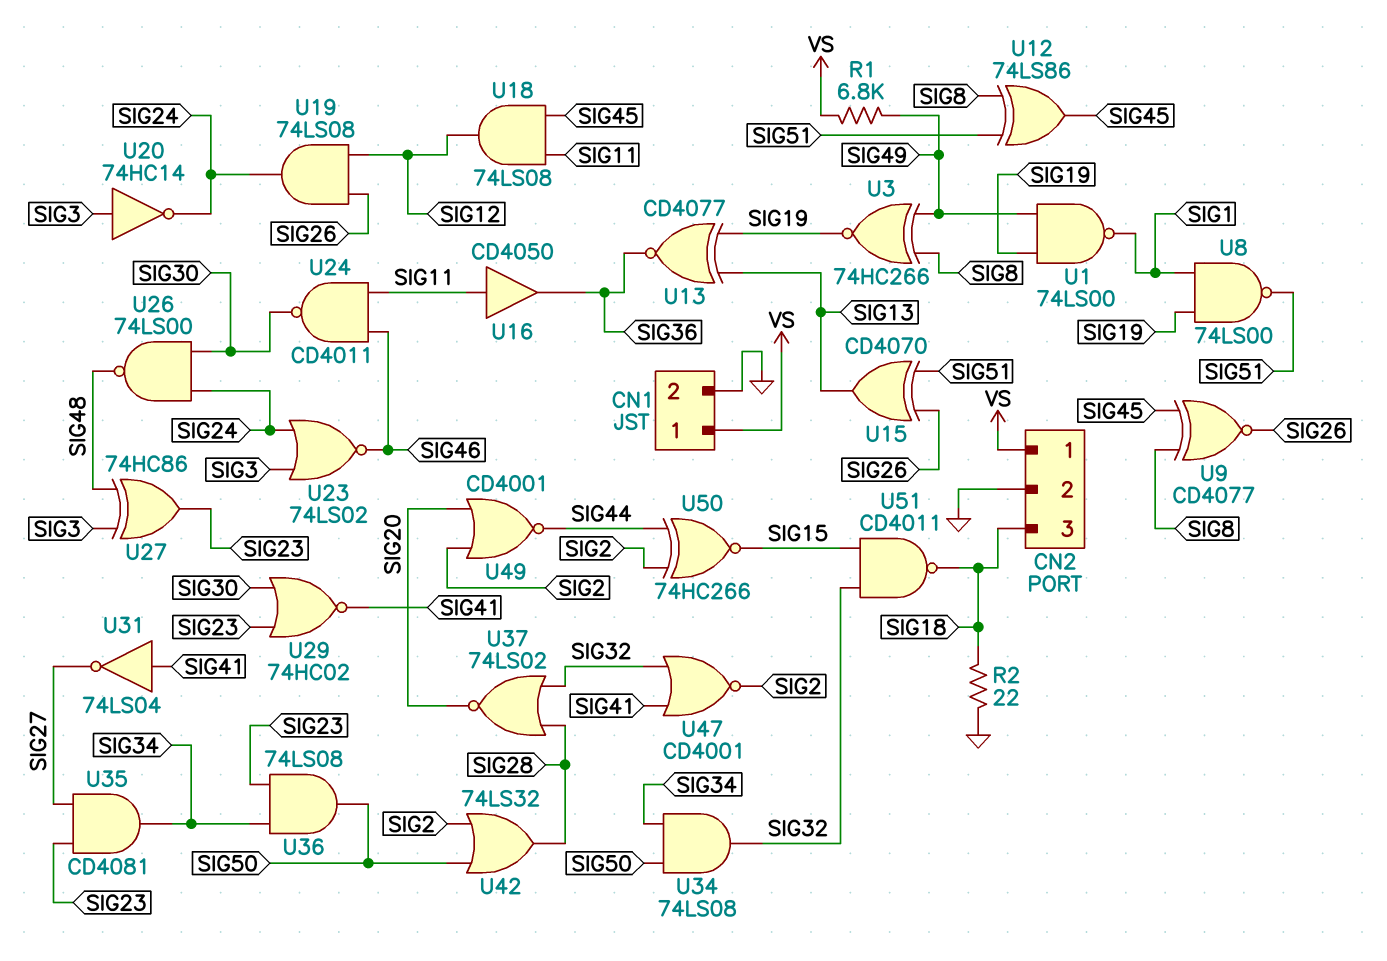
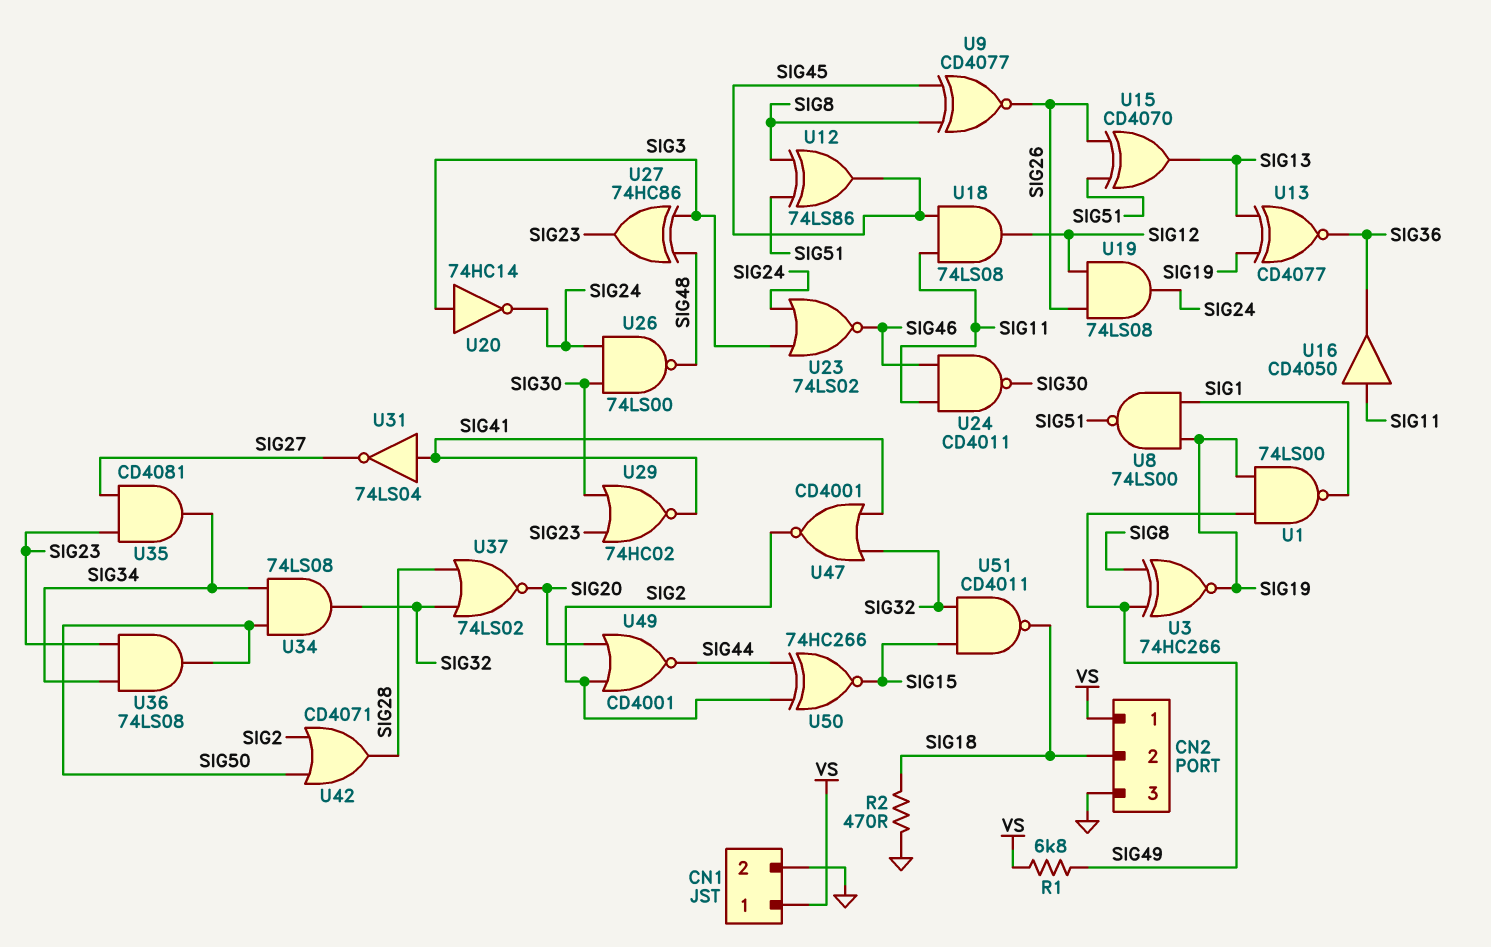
CN2 pin 2: GND -> SIG18
CN2 pin 3: SIG18 -> GND
R2: 22 (GND, SIG18) -> 470 (GND, SIG18)
U42: OR 74LS32 (in SIG2, in SIG50, out SIG28) -> OR CD4071 (in SIG2, in SIG50, out SIG28)

